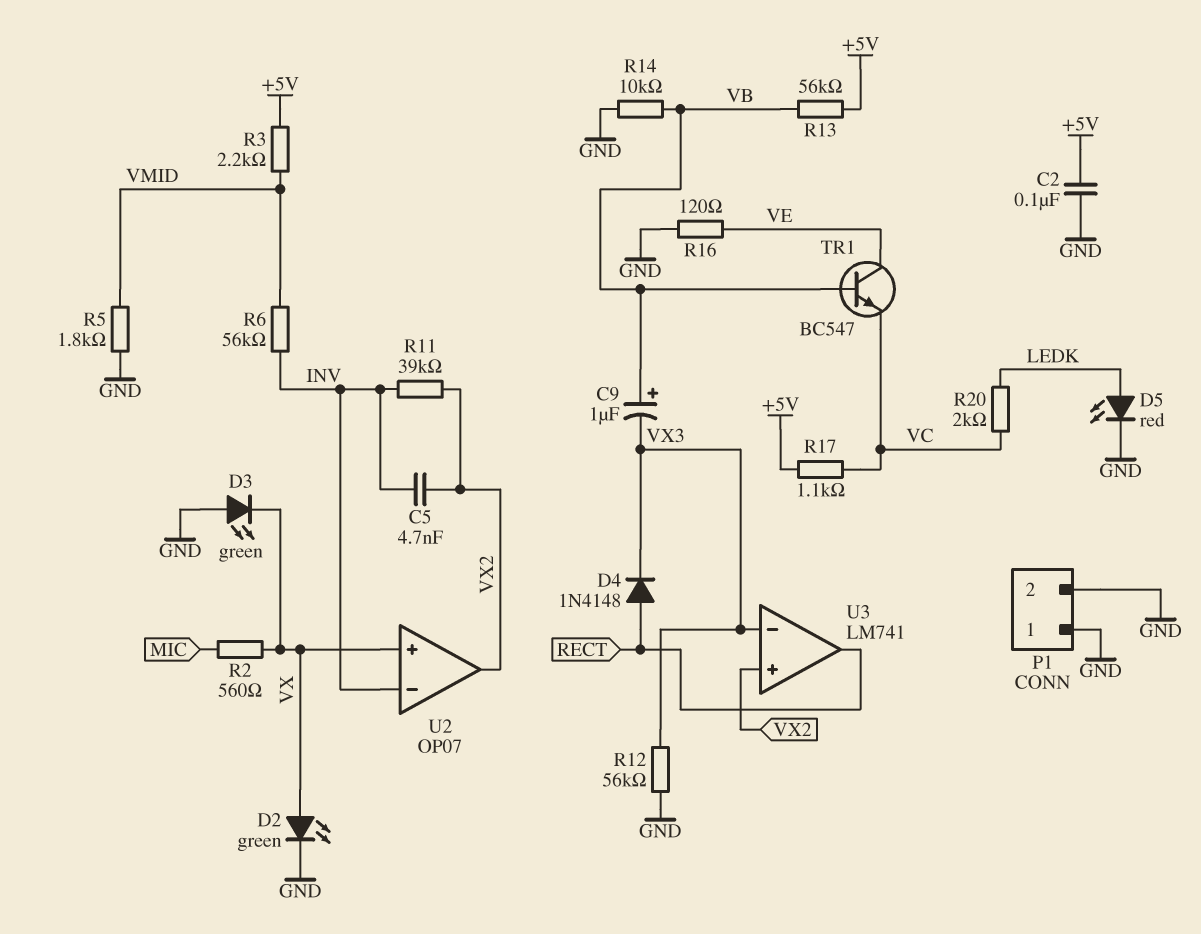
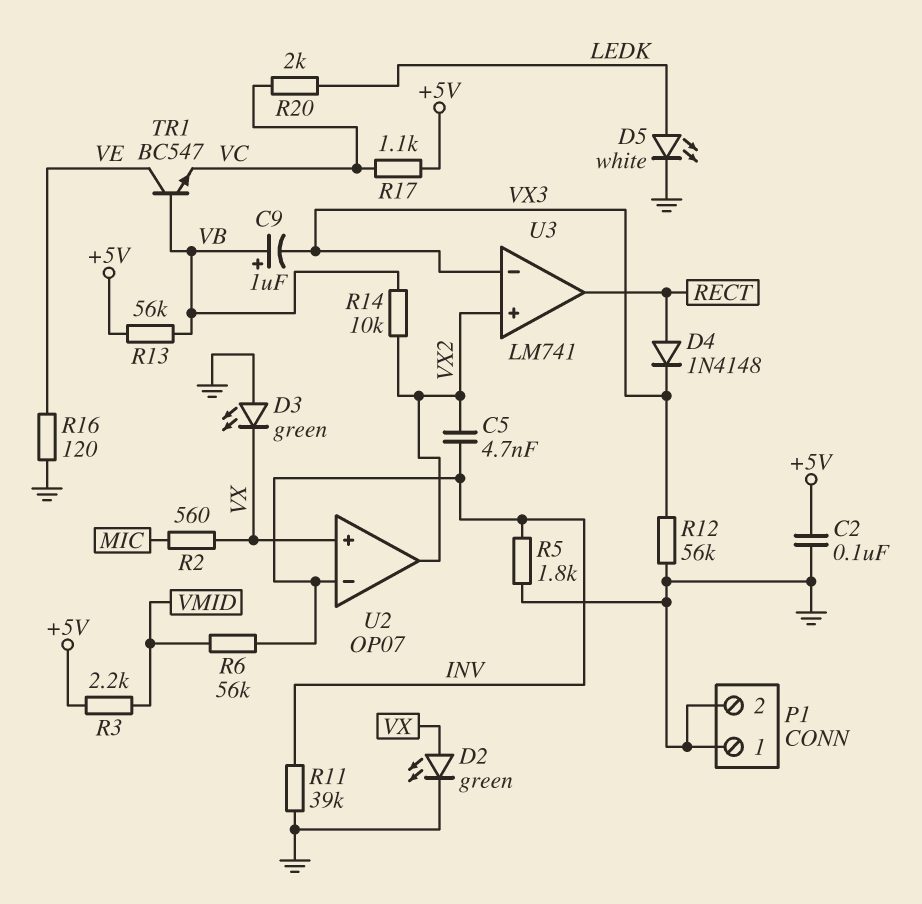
D5: LED red (A LEDK, K GND) -> LED white (A LEDK, K GND)
R5: 1.8k (GND, VMID) -> 1.8k (GND, INV)
R11: 39k (INV, VX2) -> 39k (GND, INV)
R14: 10k (GND, VB) -> 10k (VB, VX2)

